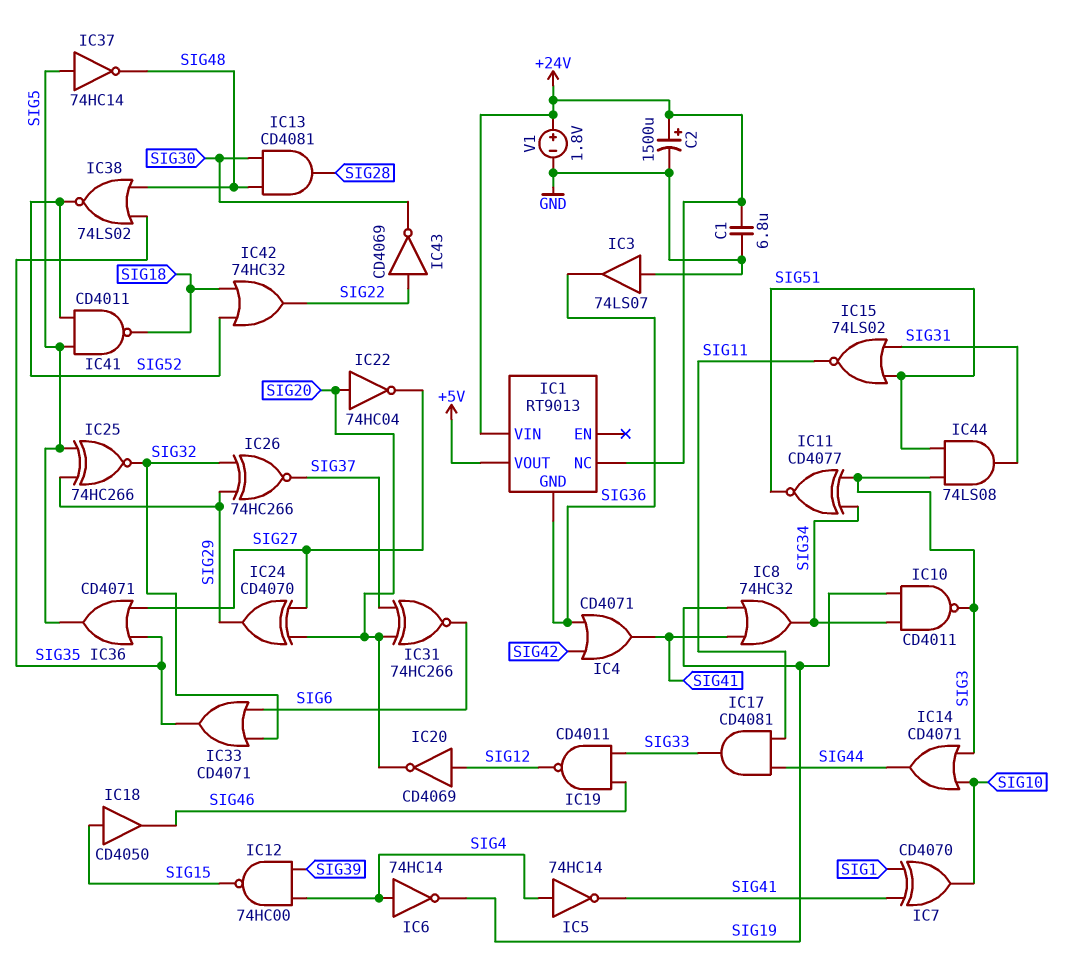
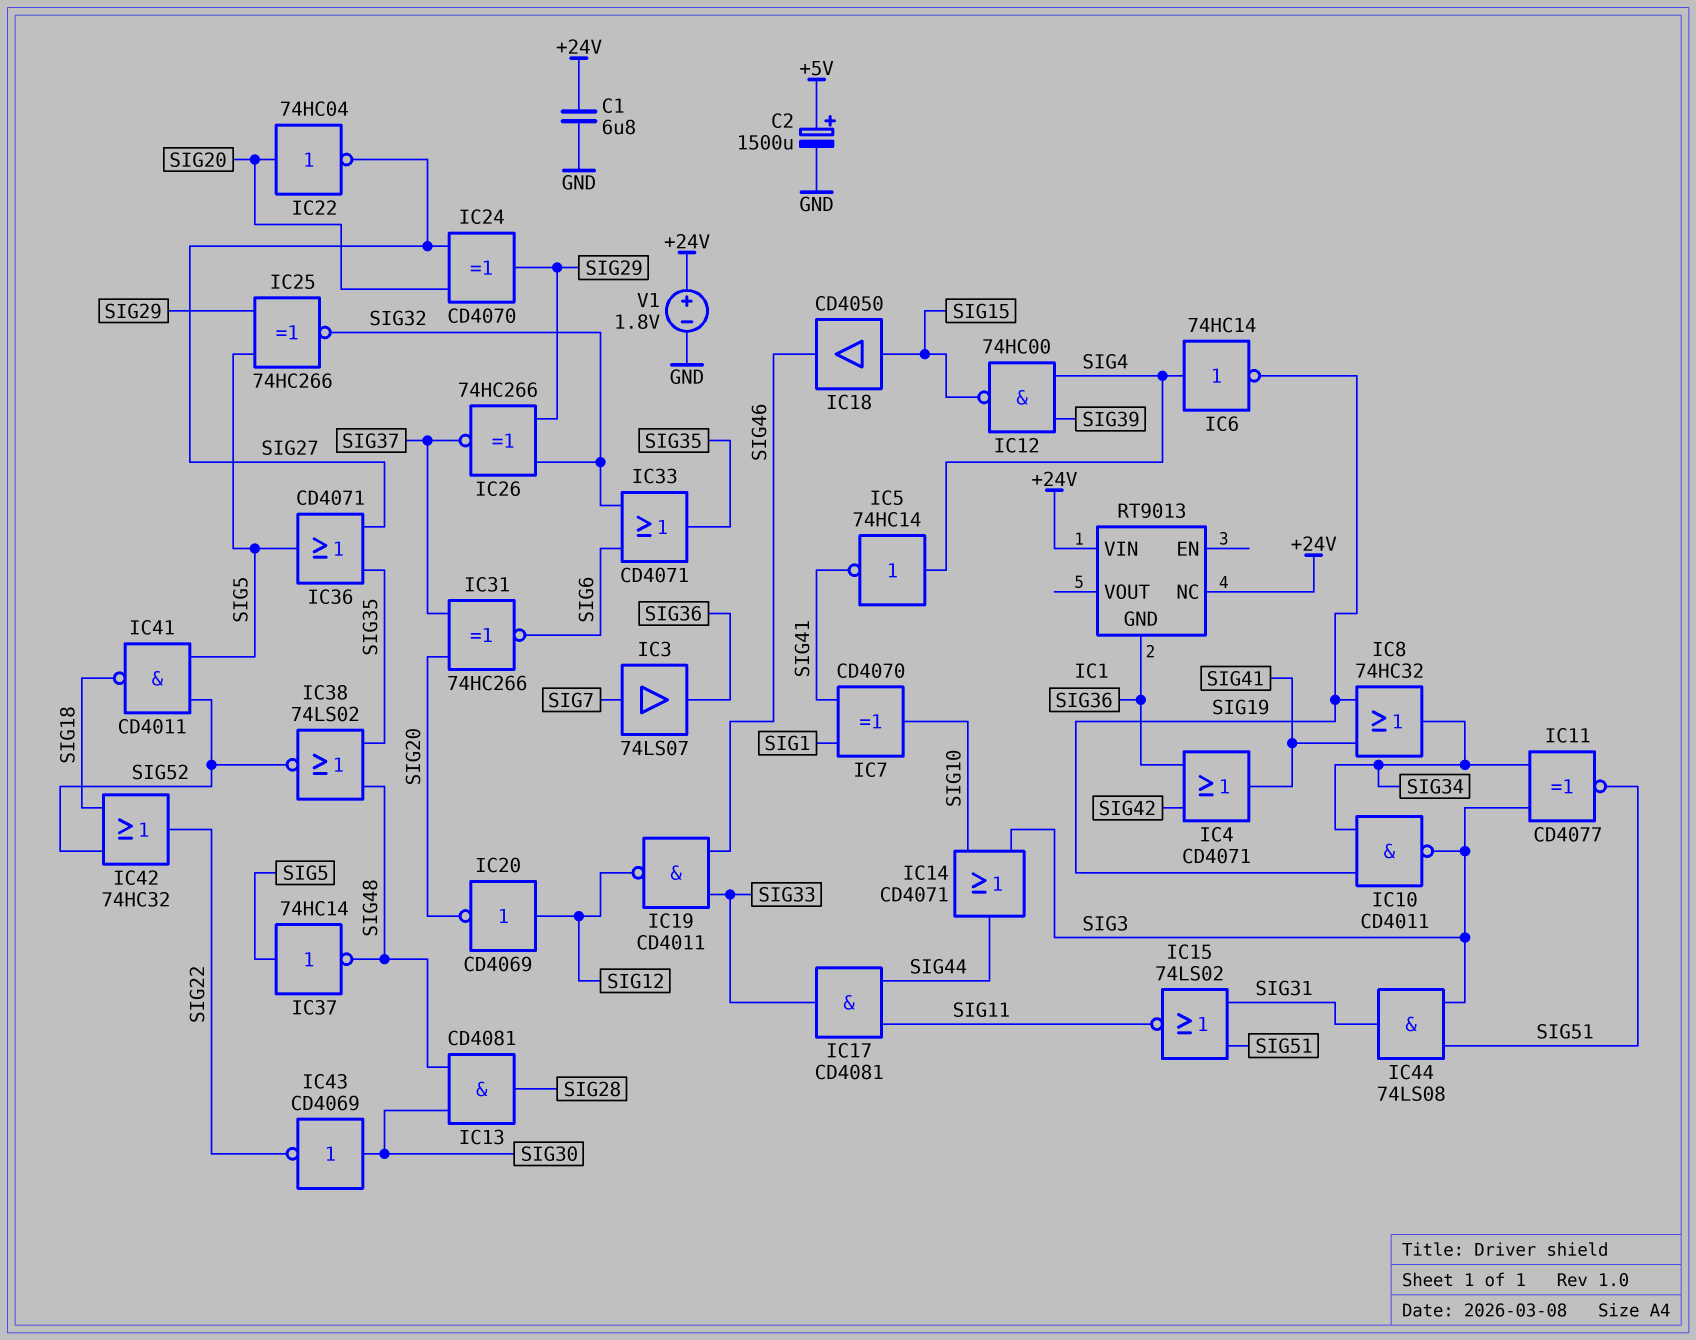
C2: 1500uF (plus +24V, minus GND) -> 1500uF (plus +5V, minus GND)
IC1 pin VOUT: +5V -> none
IC3: buffer 74LS07 (in GND, out SIG36) -> buffer 74LS07 (in SIG7, out SIG36)
IC43: NOT CD4069 (in SIG22, out SIG30) -> NOT CD4069 (in SIG30, out SIG22)

